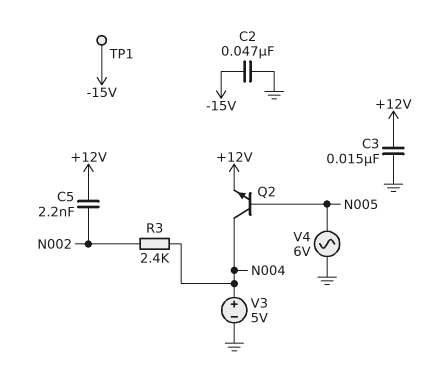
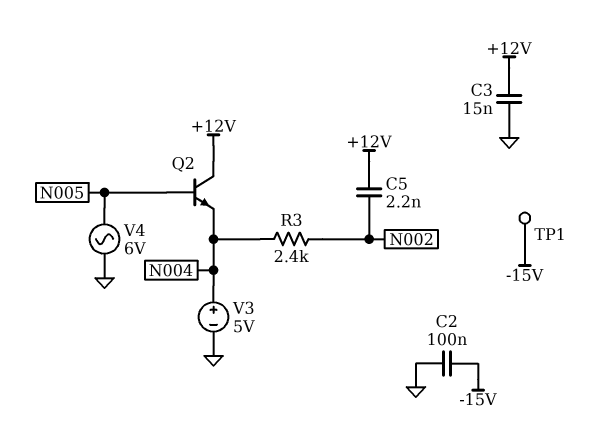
C2: 47nF (-15V, GND) -> 100nF (-15V, GND)
Q2: NPN (B N005, C N004, E +12V) -> NPN (B N005, C +12V, E N004)

